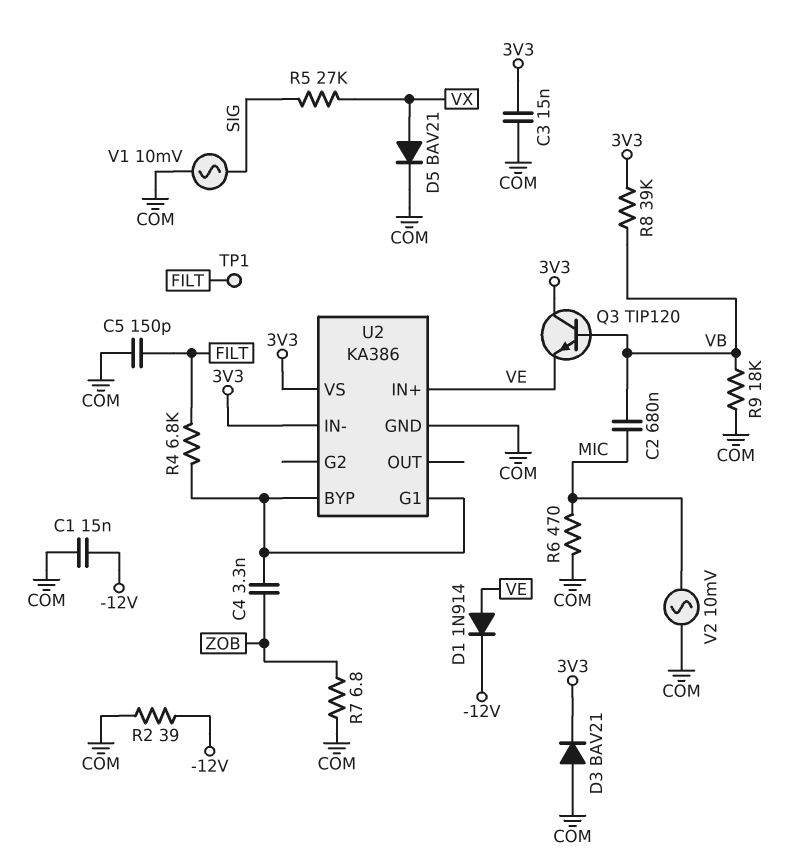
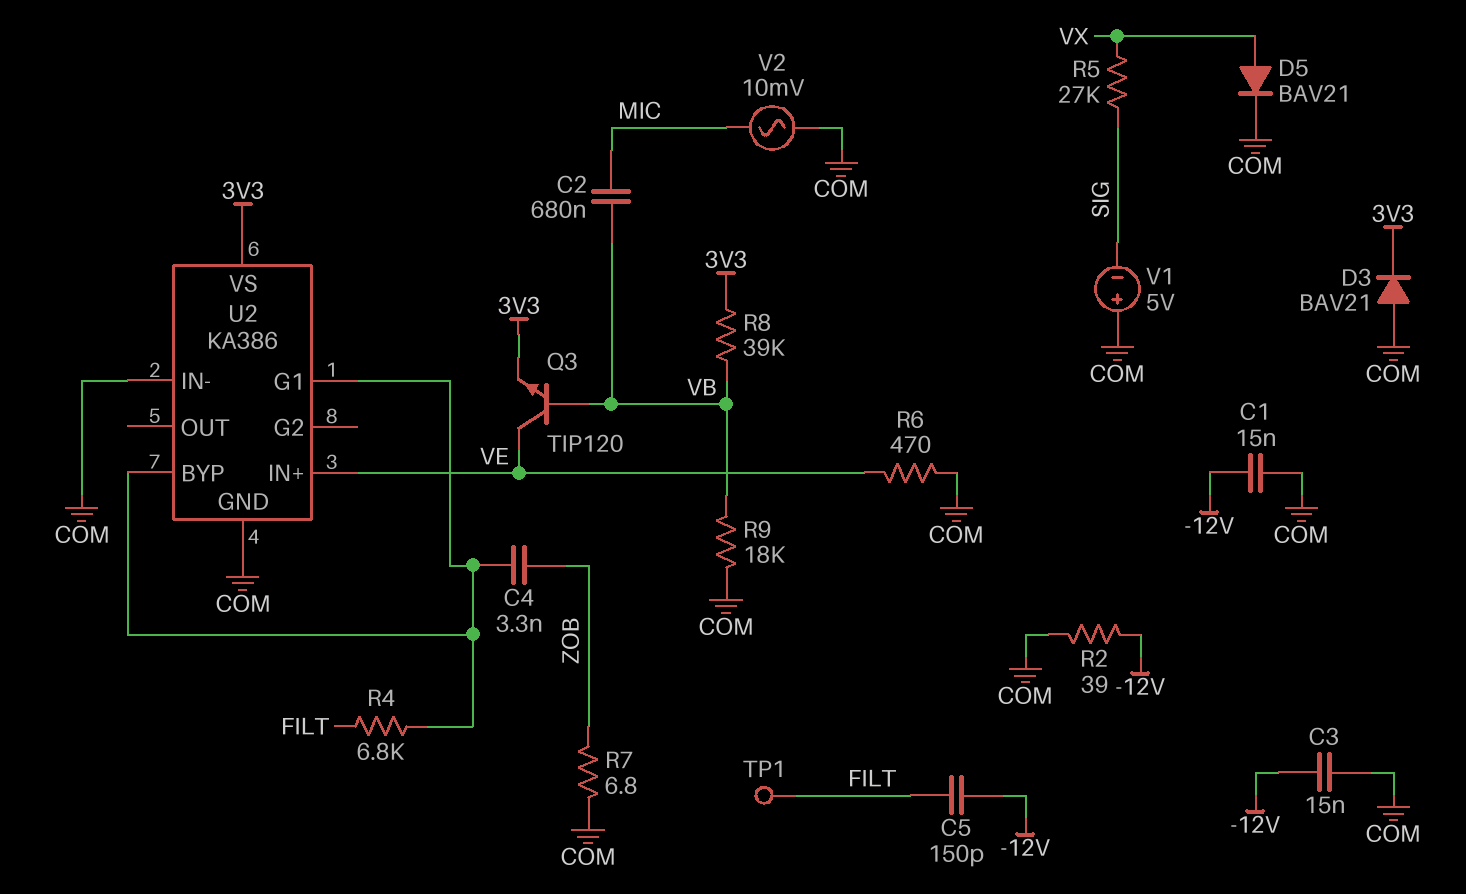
C3: 15nF (3V3, COM) -> 15nF (-12V, COM)
C5: 150pF (COM, FILT) -> 150pF (-12V, FILT)
D1: diode 1N914 (A VE, K -12V) -> none
Q3: NPN TIP120 (B VB, C 3V3, E VE) -> NPN TIP120 (B VB, C VE, E 3V3)
R6: 470 (COM, MIC) -> 470 (COM, VE)
U2 pin IN-: 3V3 -> COM
V1: AC 10mV (COM, SIG) -> 5V (plus COM, minus SIG)

